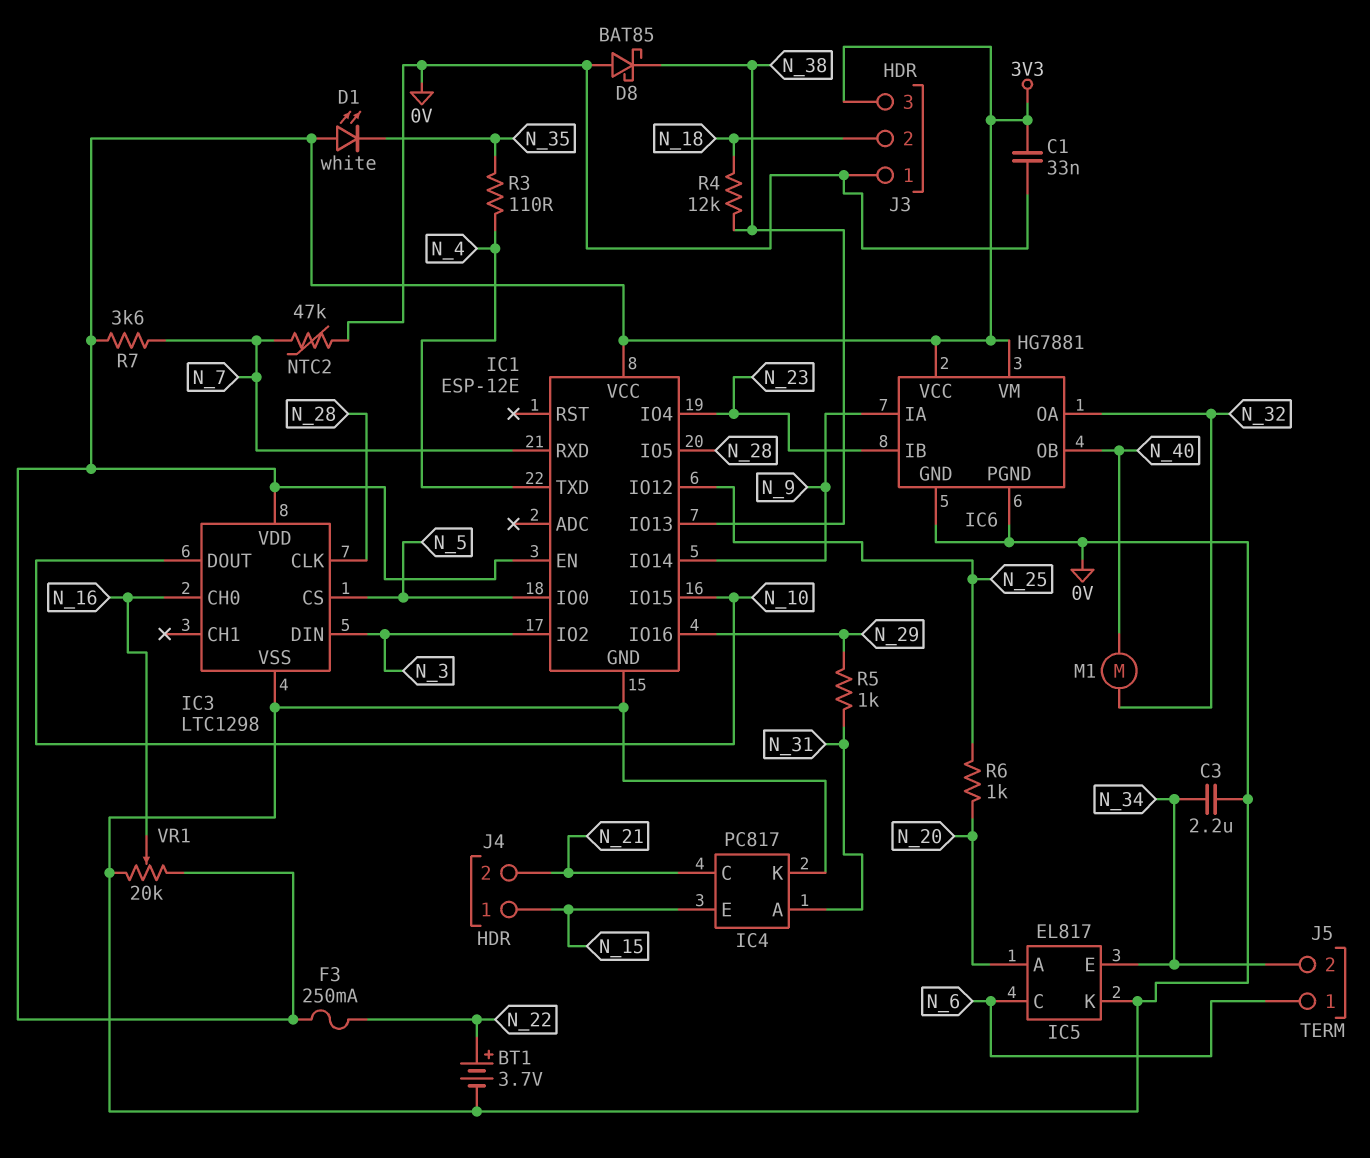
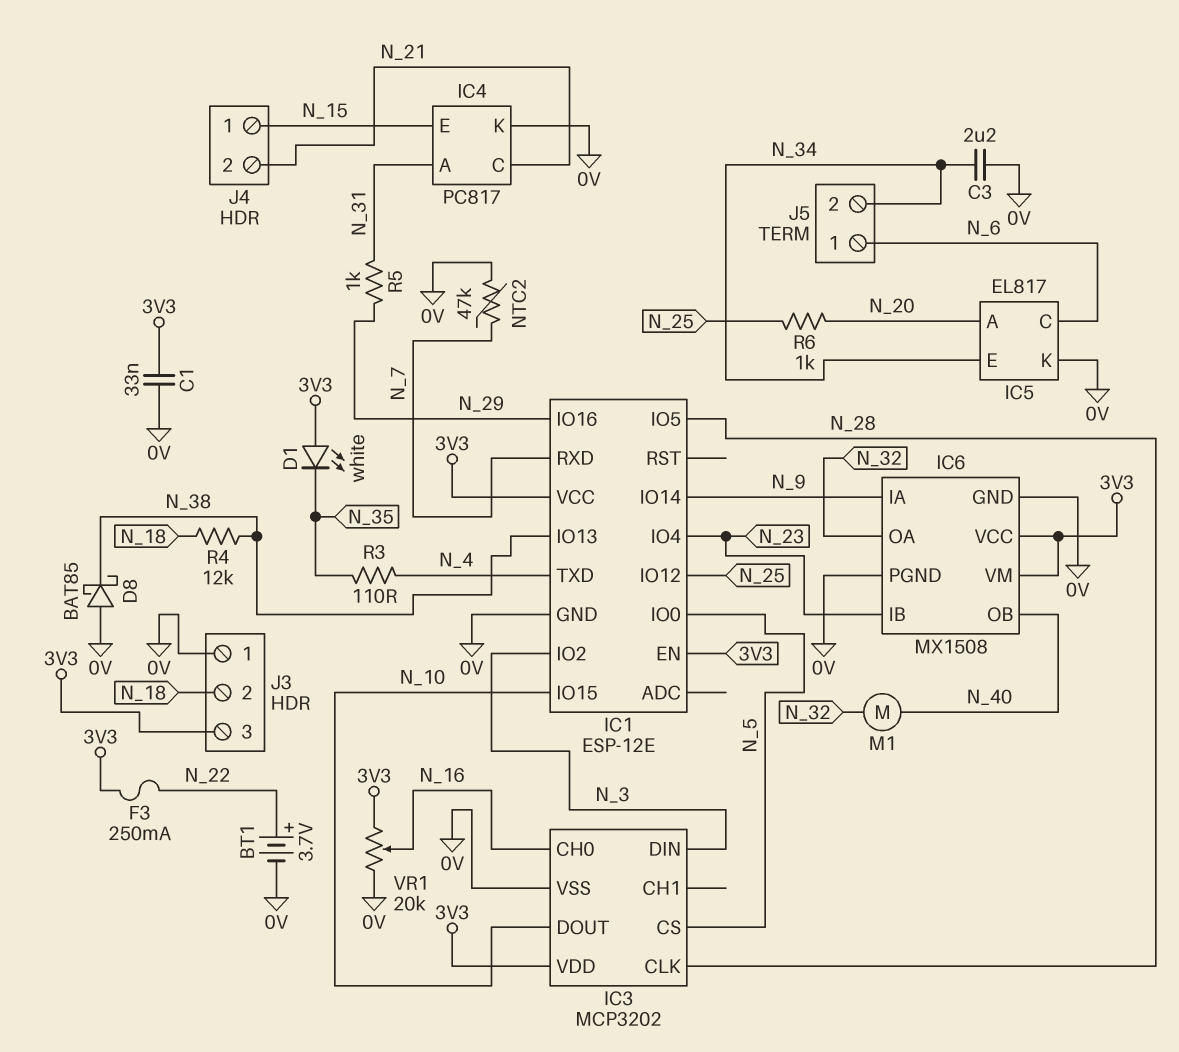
IC3: LTC1298 -> MCP3202
IC6: HG7881 -> MX1508
R7: 3.6k (3V3, N_7) -> none

